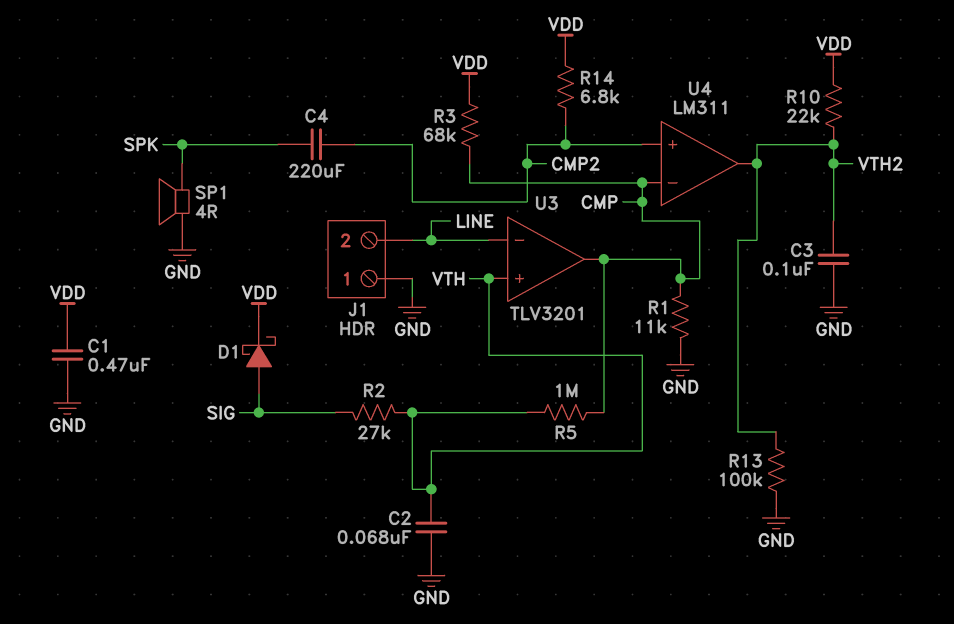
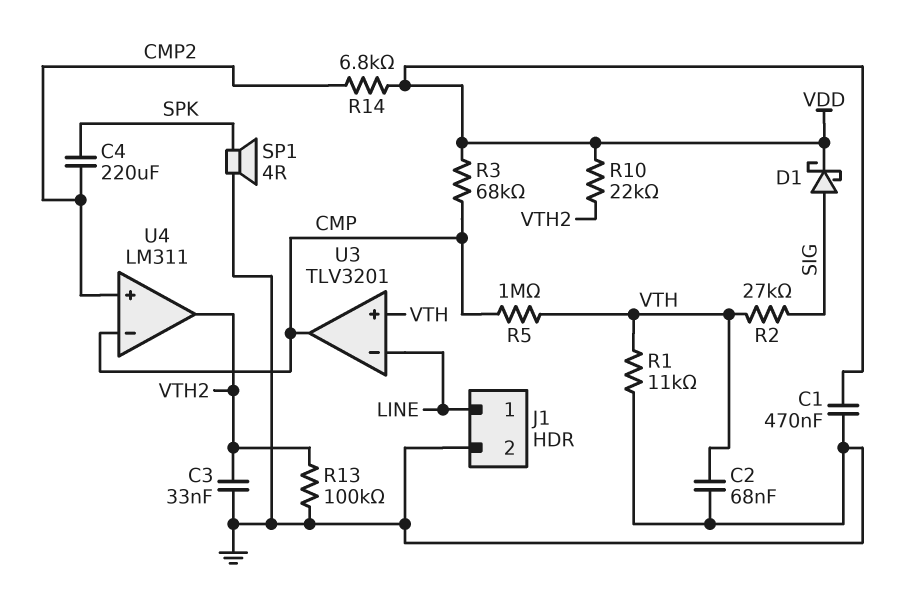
C3: 100nF (GND, VTH2) -> 33nF (GND, VTH2)
J1 pin 1: GND -> LINE
J1 pin 2: LINE -> GND
R1: 11k (CMP, GND) -> 11k (GND, VTH)

